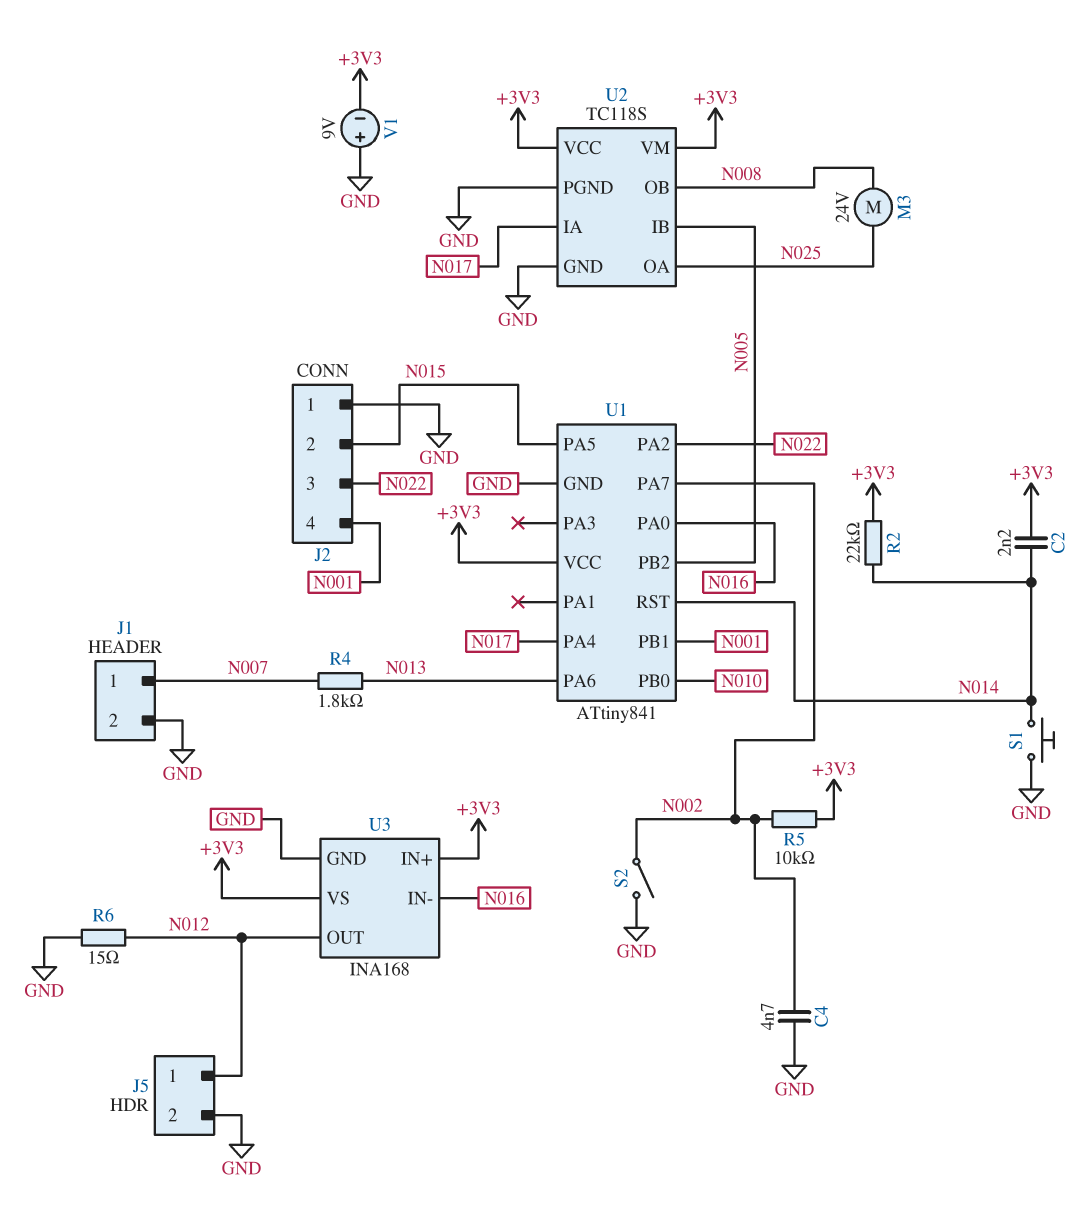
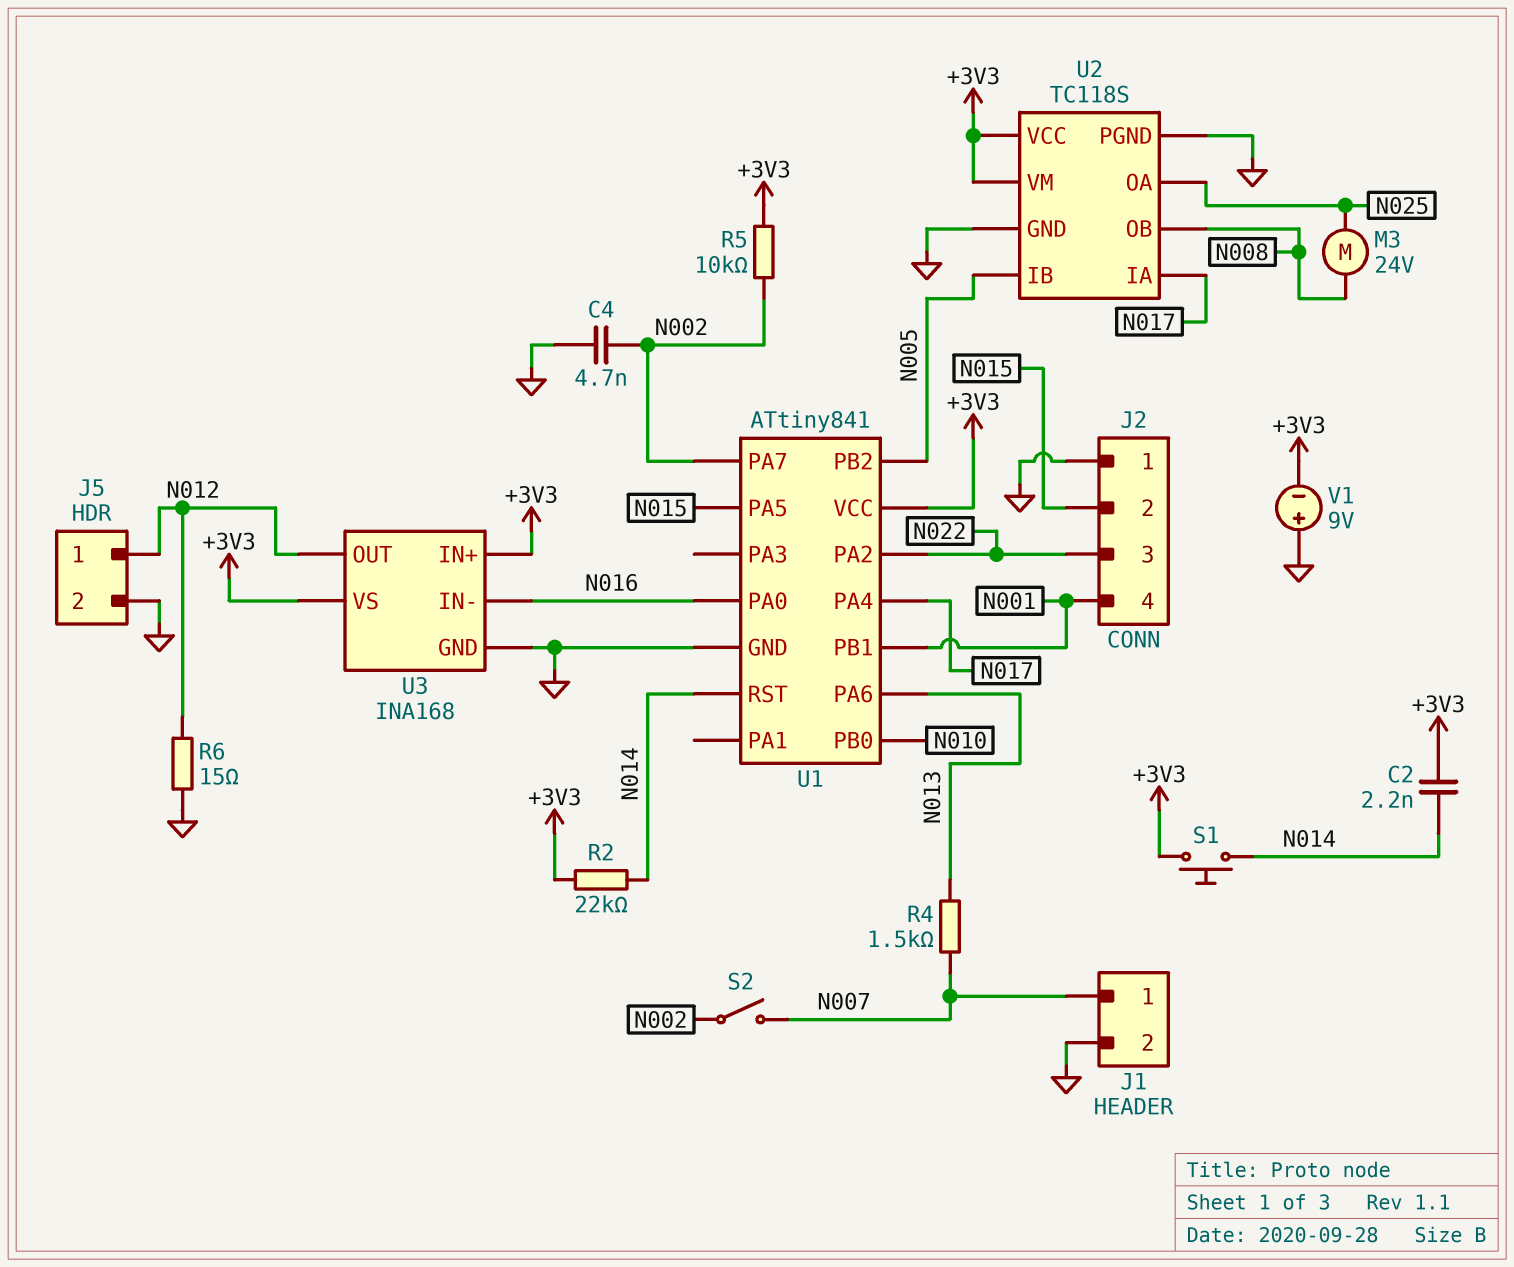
R4: 1.8k (N007, N013) -> 1.5k (N007, N013)
S1: button (GND, N014) -> button (+3V3, N014)
S2: switch (GND, N002) -> switch (N002, N007)

